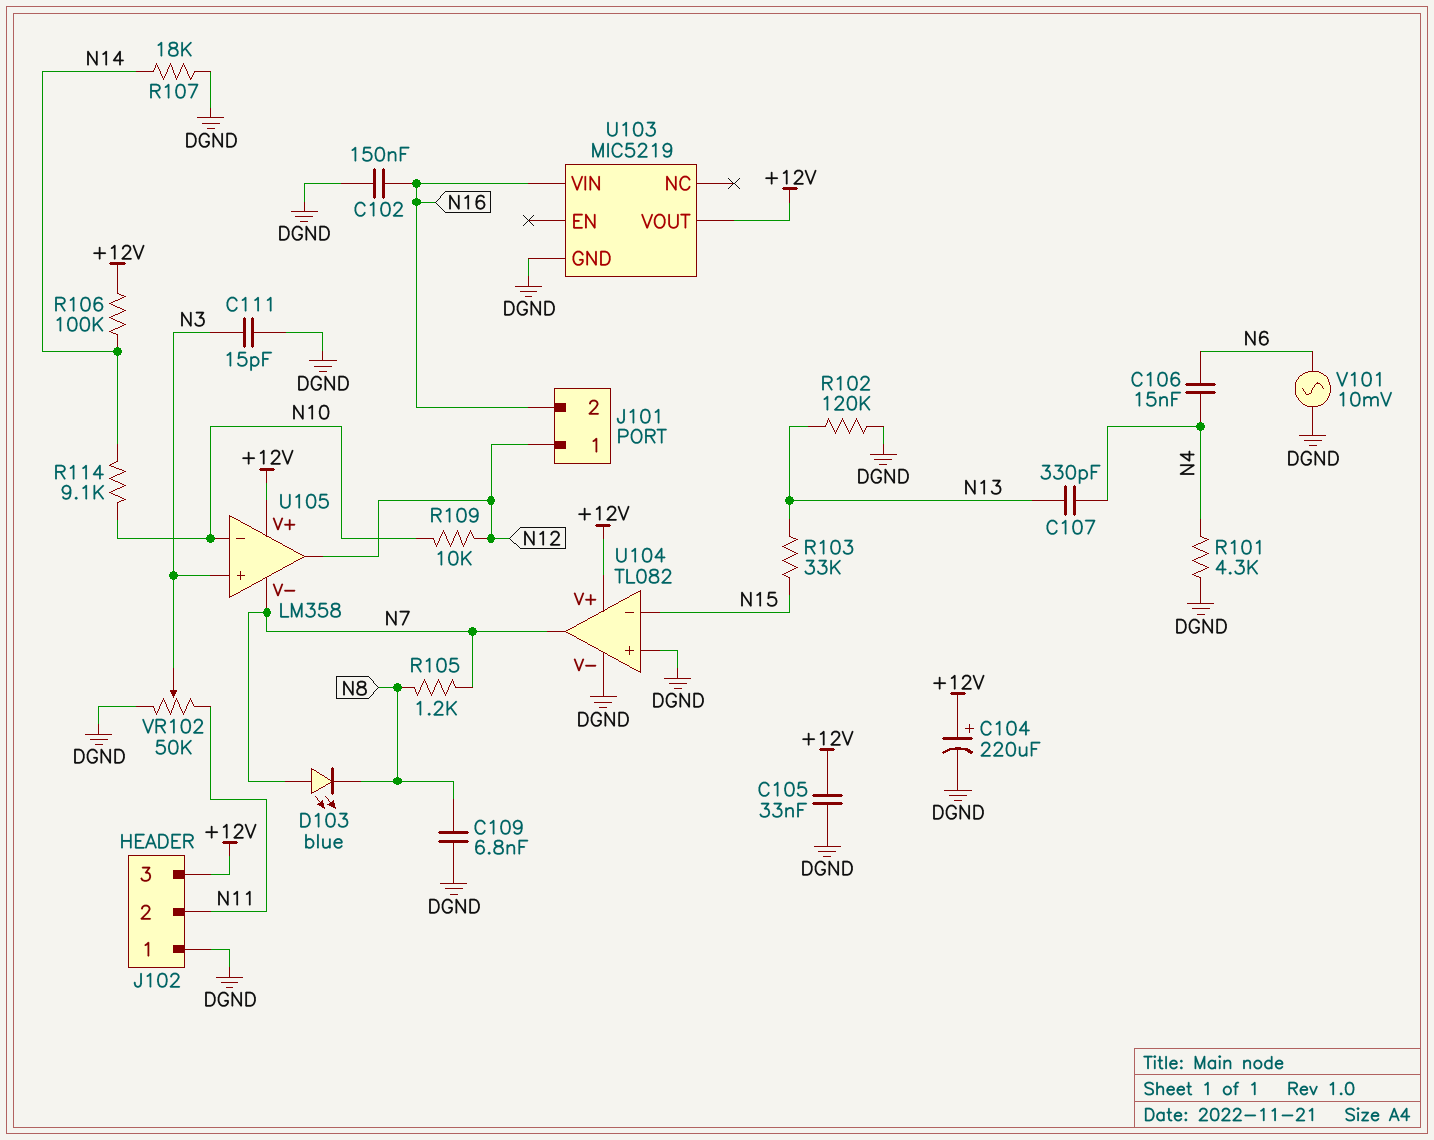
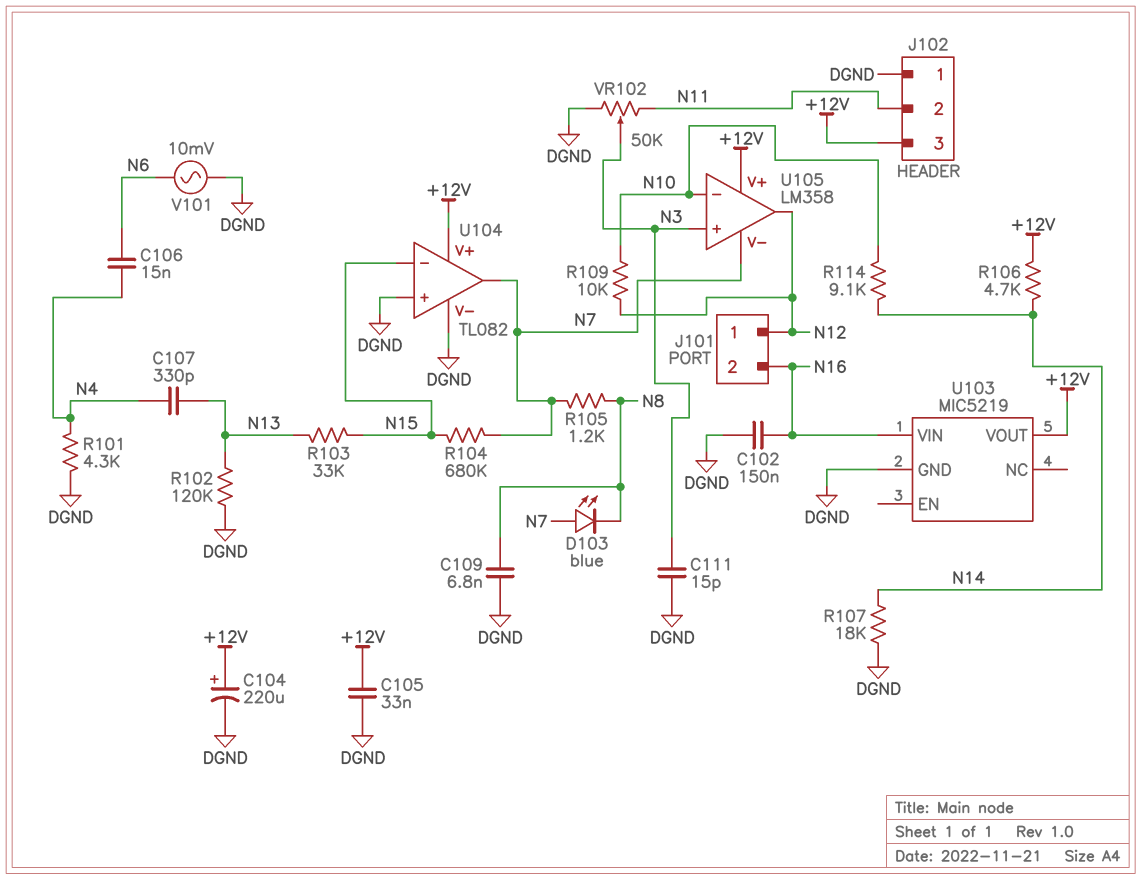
R104: none -> 680k (N7, N15)
R106: 100k (+12V, N14) -> 4.7k (+12V, N14)

